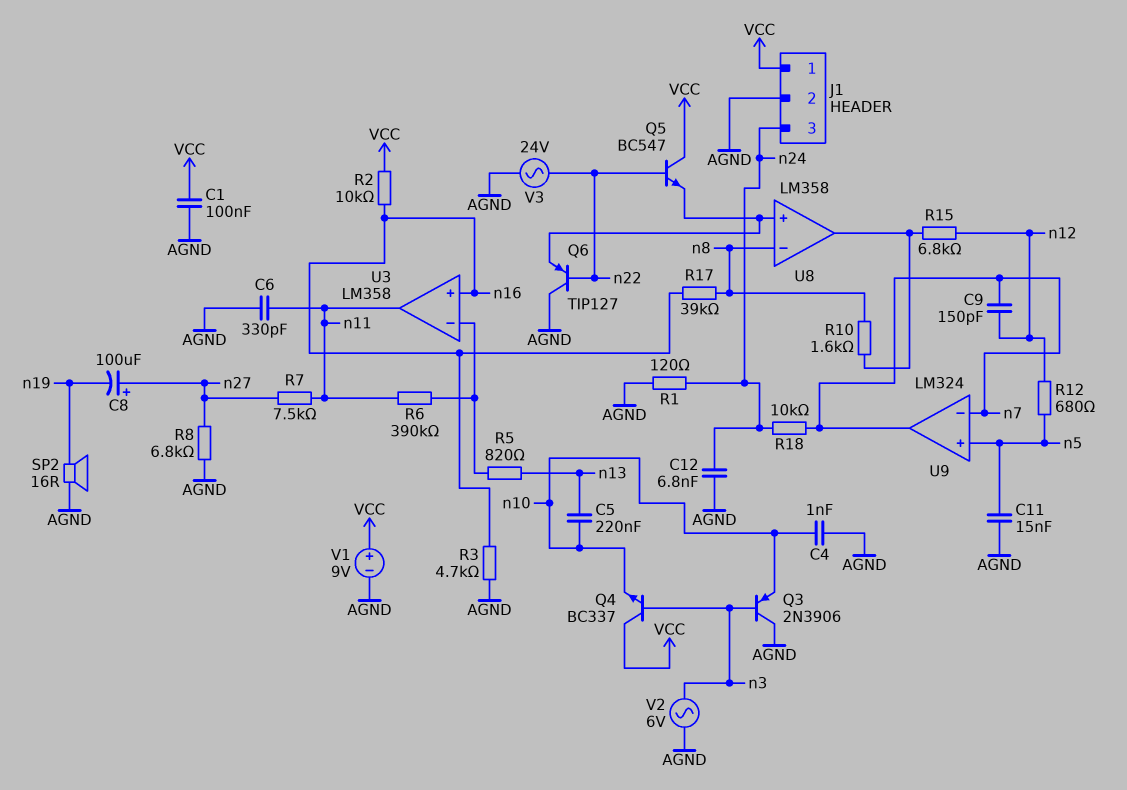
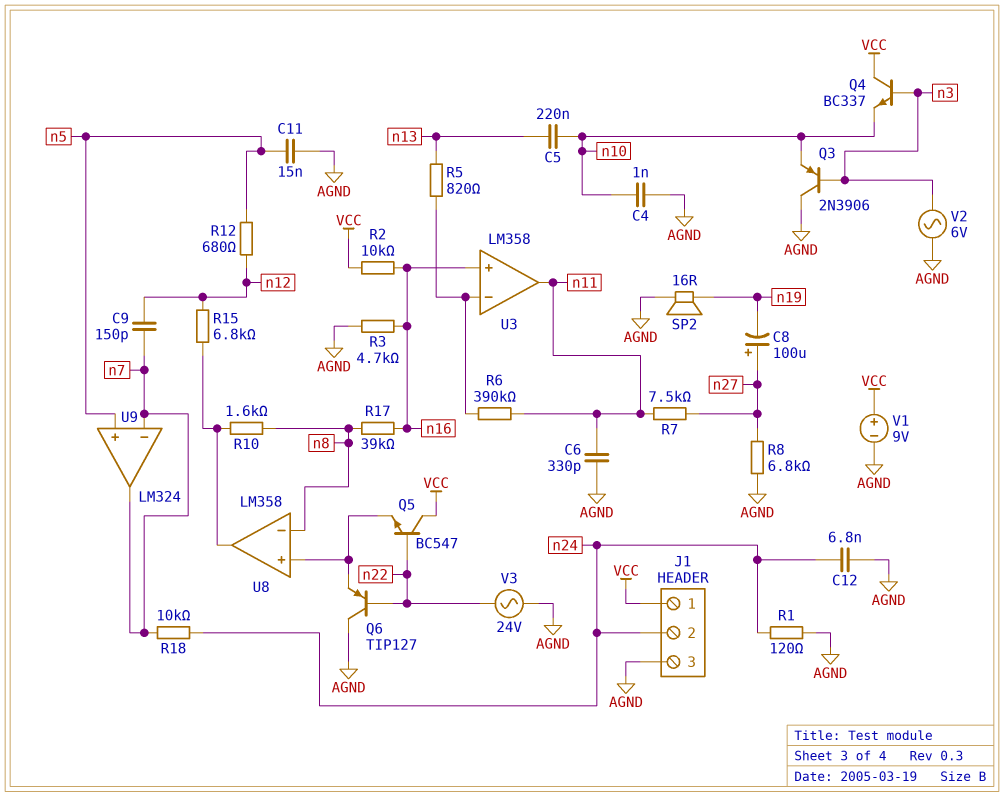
C1: 100nF (AGND, VCC) -> none
J1 pin 2: AGND -> n24
J1 pin 3: n24 -> AGND

